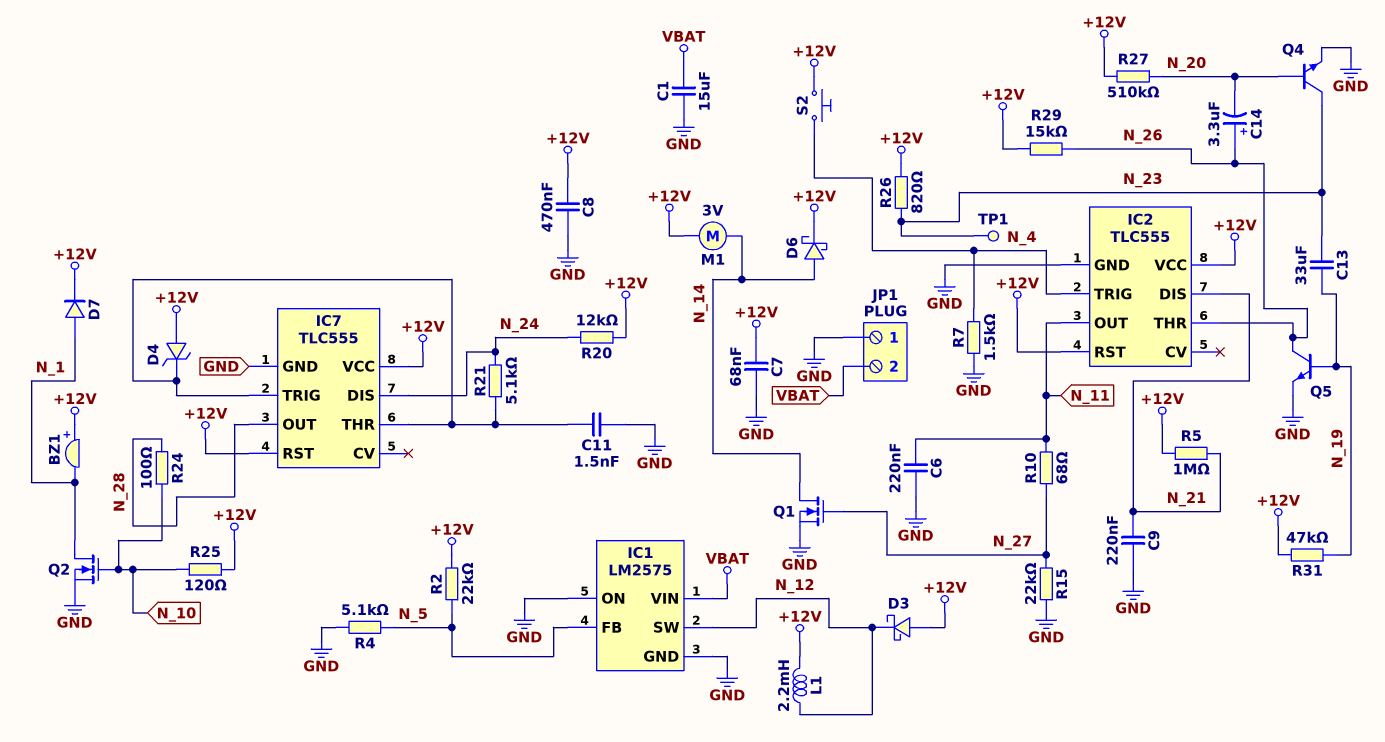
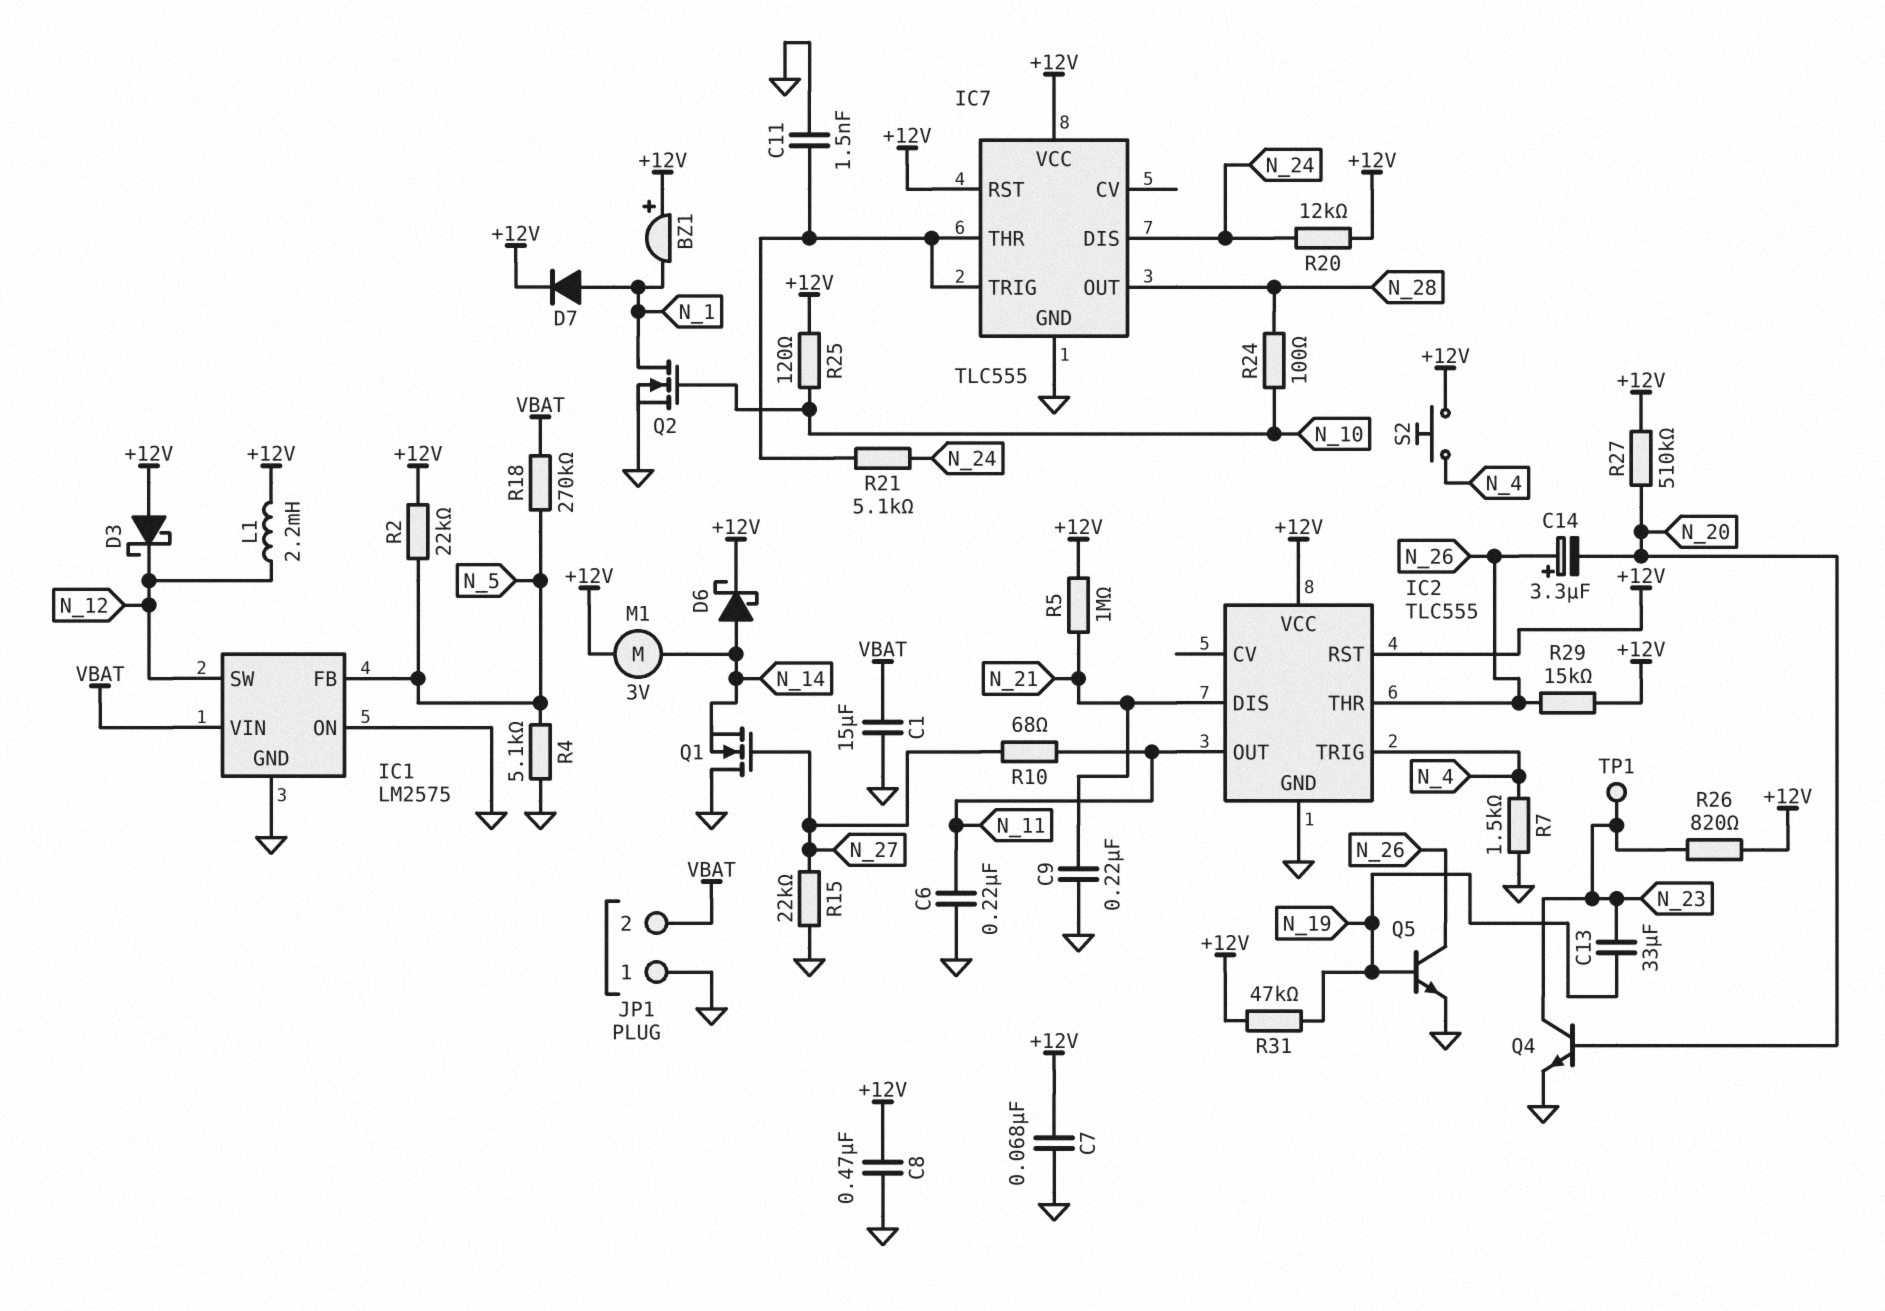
D4: zener (A +12V, K IC7/THR) -> none
Q1: NMOS (G N_27, D N_14, S GND) -> NMOS (G N_27, D GND, S N_14)
R18: none -> 270k (N_5, VBAT)

